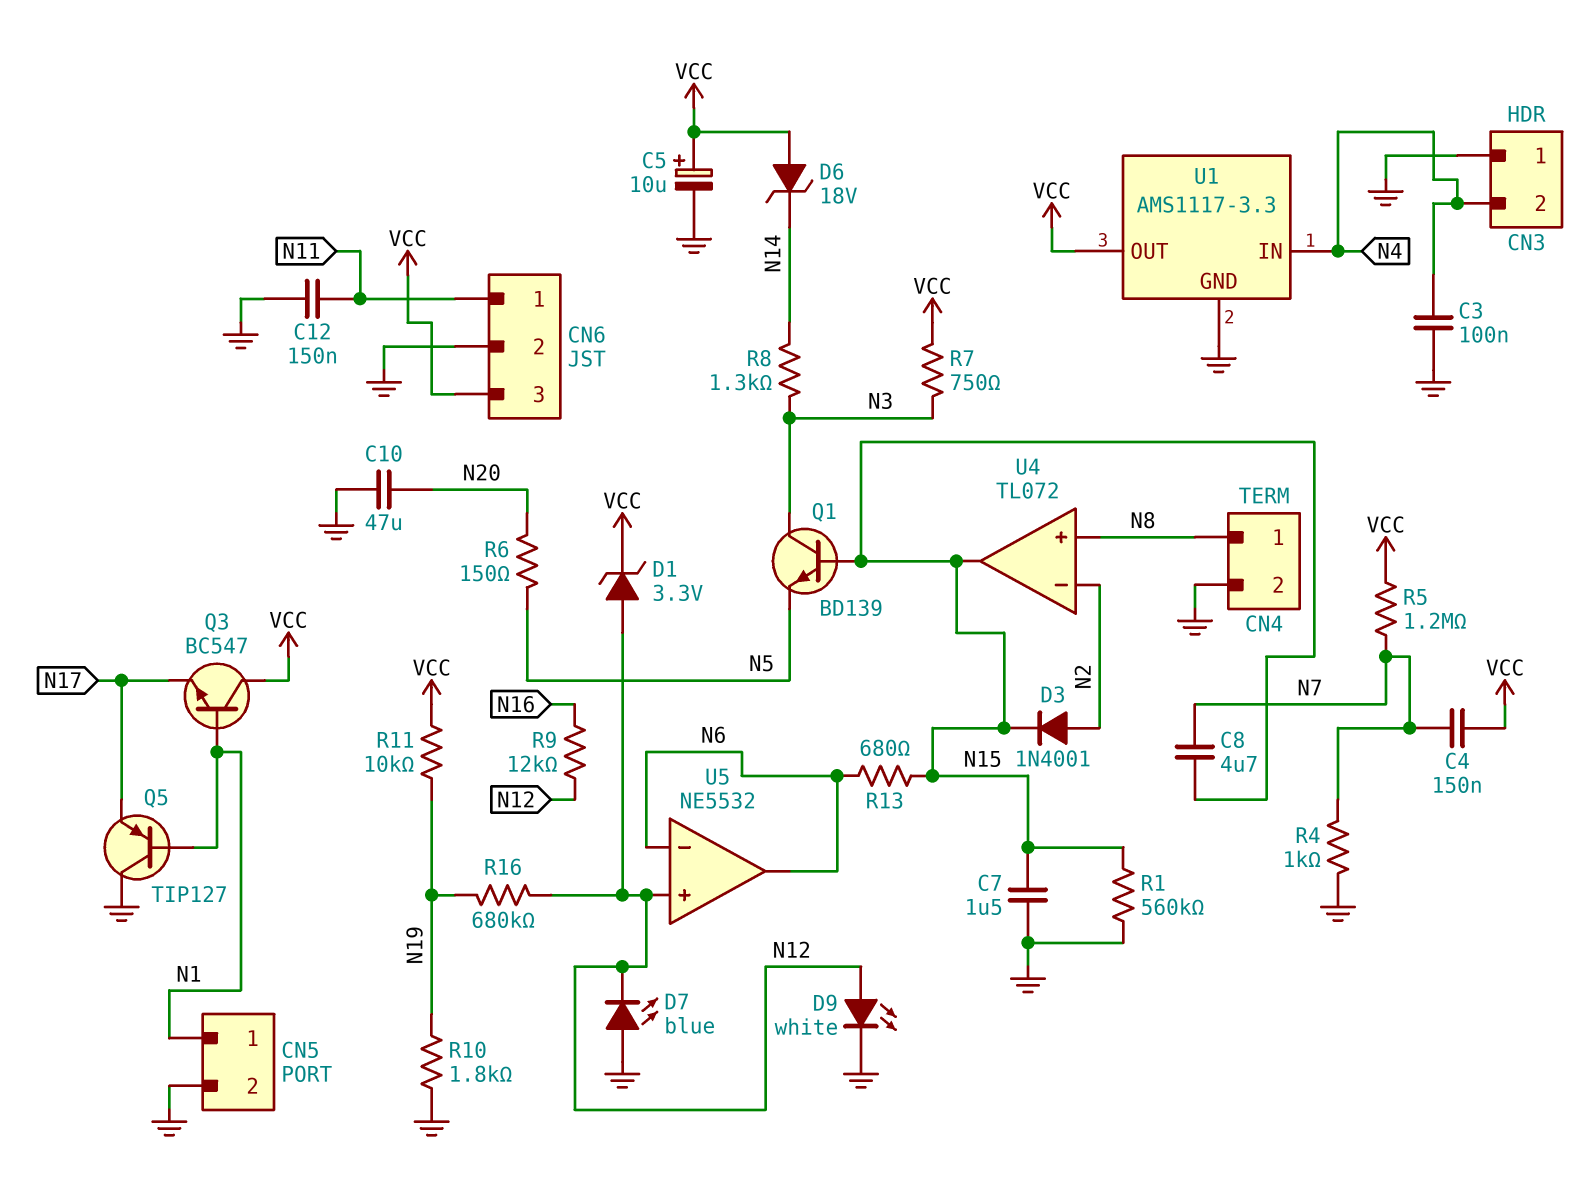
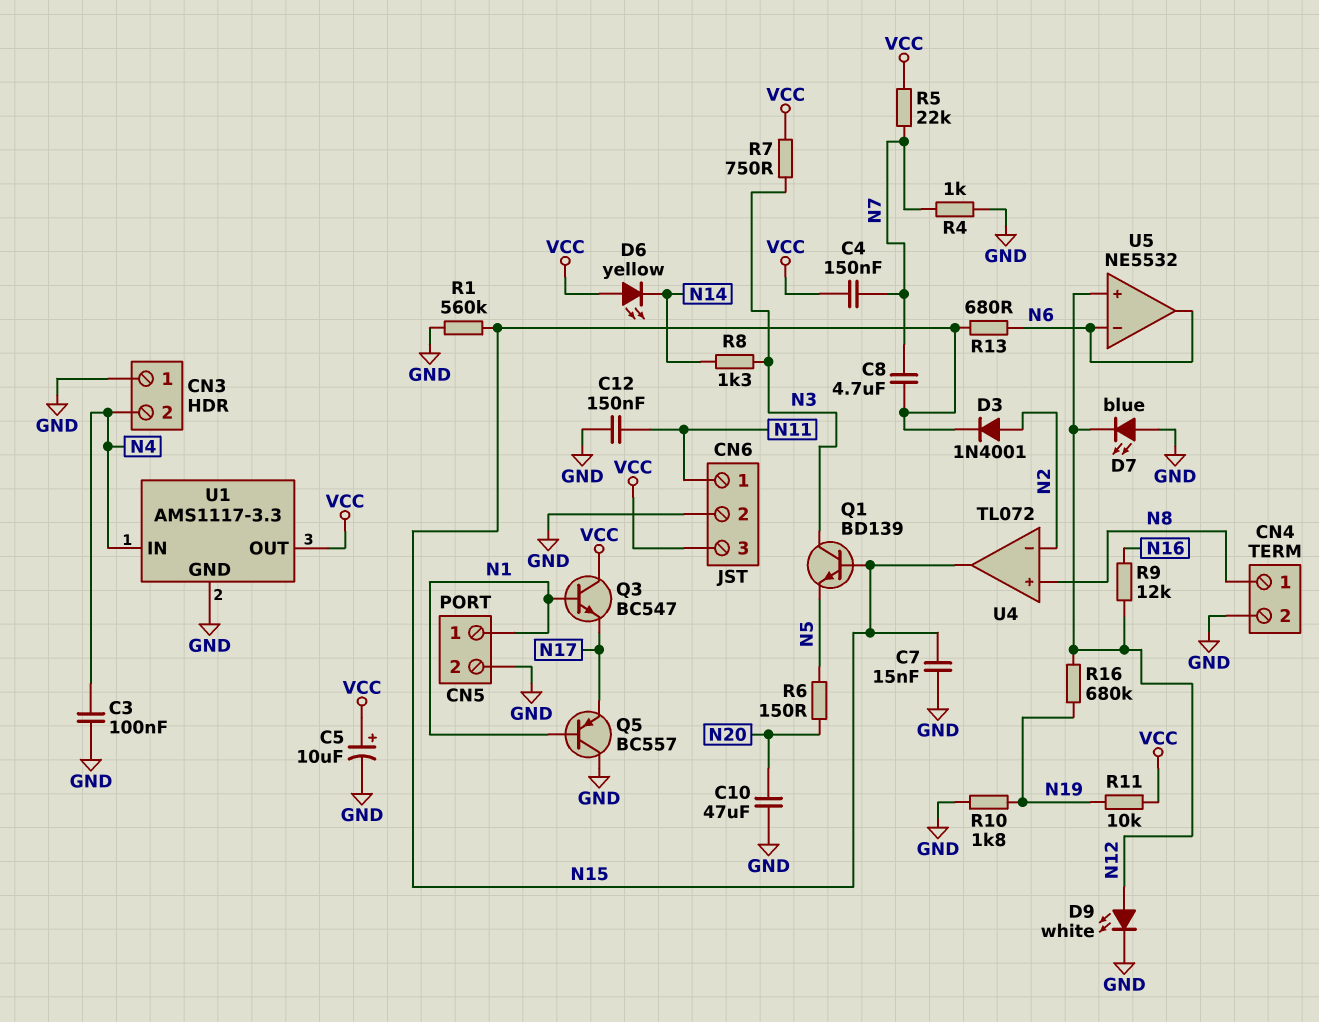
C7: 1.5uF (GND, N15) -> 15nF (GND, N15)
D1: zener 3.3V (A N12, K VCC) -> none
D6: zener 18V (A VCC, K N14) -> LED yellow (A VCC, K N14)
Q5: PNP TIP127 (B N1, C GND, E N17) -> PNP BC557 (B N1, C GND, E N17)
R5: 1.2M (N7, VCC) -> 22k (N7, VCC)

